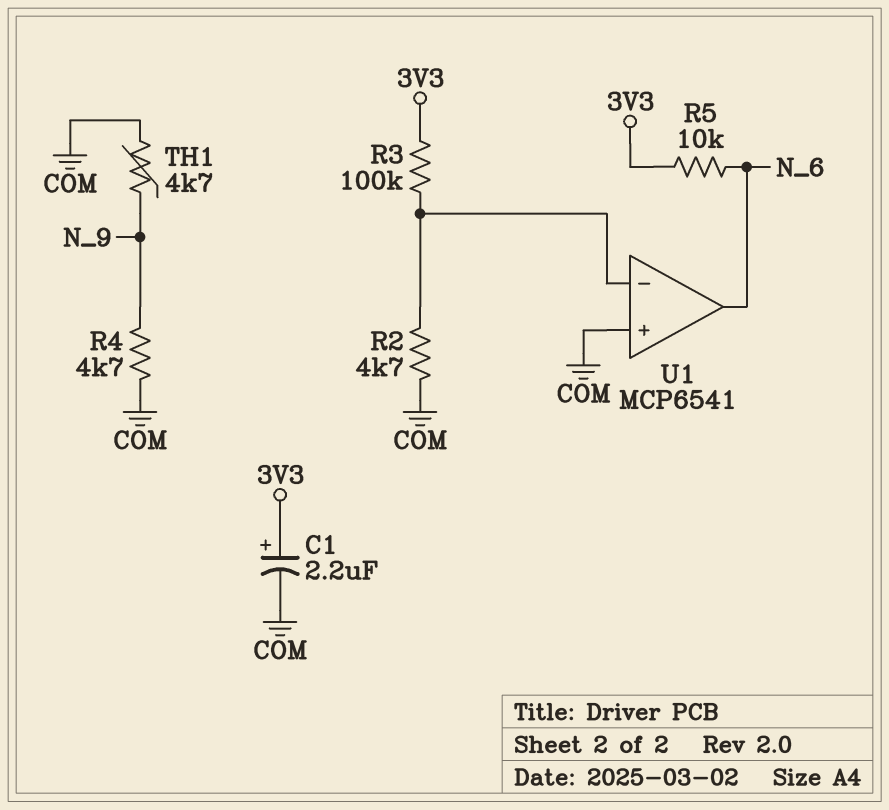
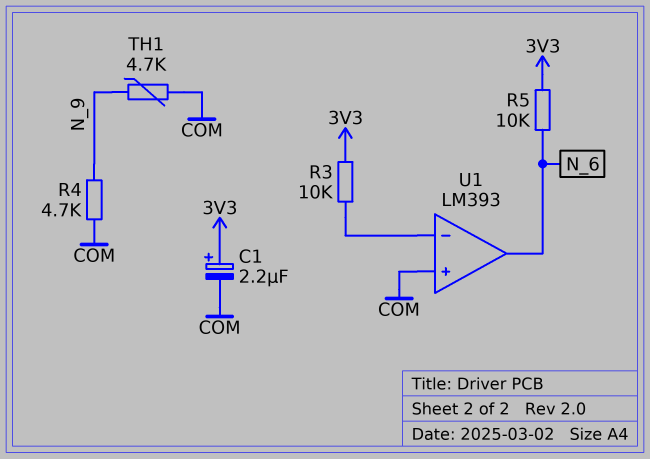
R2: 4.7k (COM, U1/in-) -> none
R3: 100k (3V3, U1/in-) -> 10k (3V3, U1/in-)
U1: MCP6541 -> LM393

